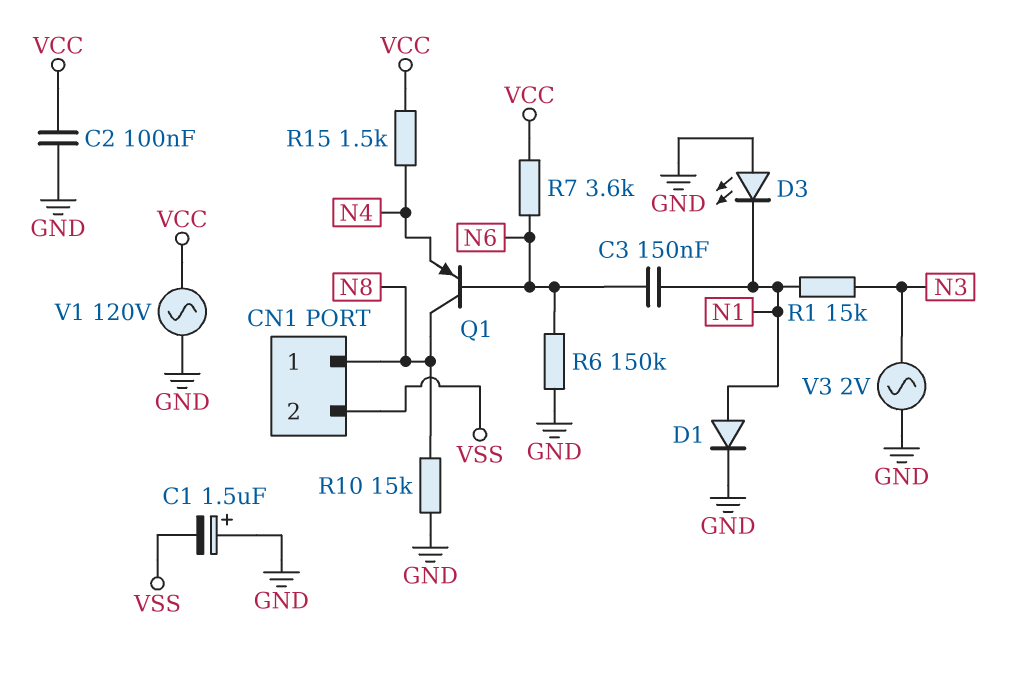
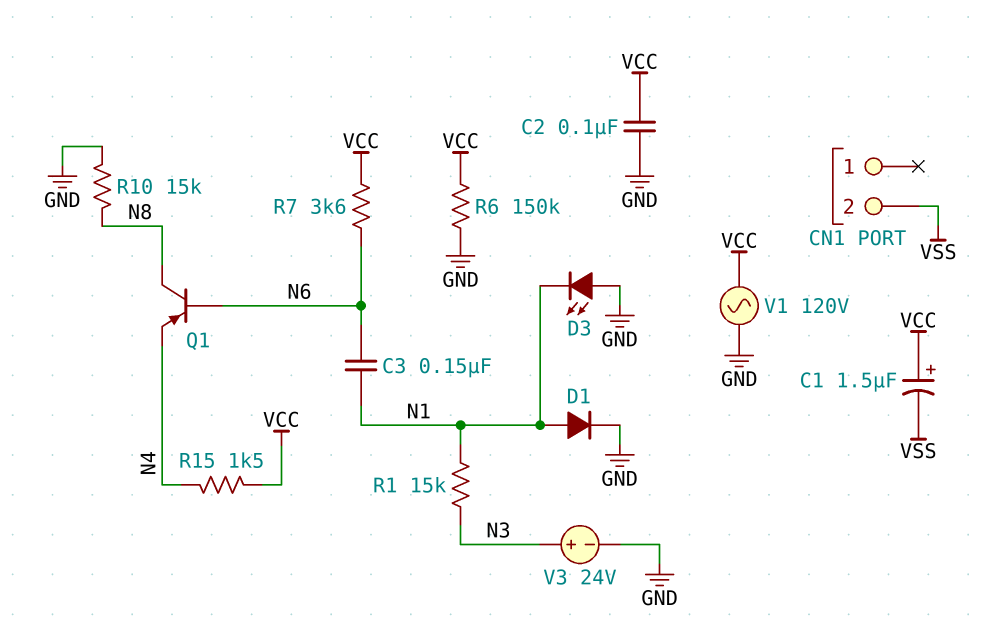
C1: 1.5uF (plus GND, minus VSS) -> 1.5uF (plus VCC, minus VSS)
CN1 pin 1: N8 -> none
R6: 150k (GND, N6) -> 150k (GND, VCC)
V3: AC 2V (GND, N3) -> 24V (plus N3, minus GND)

